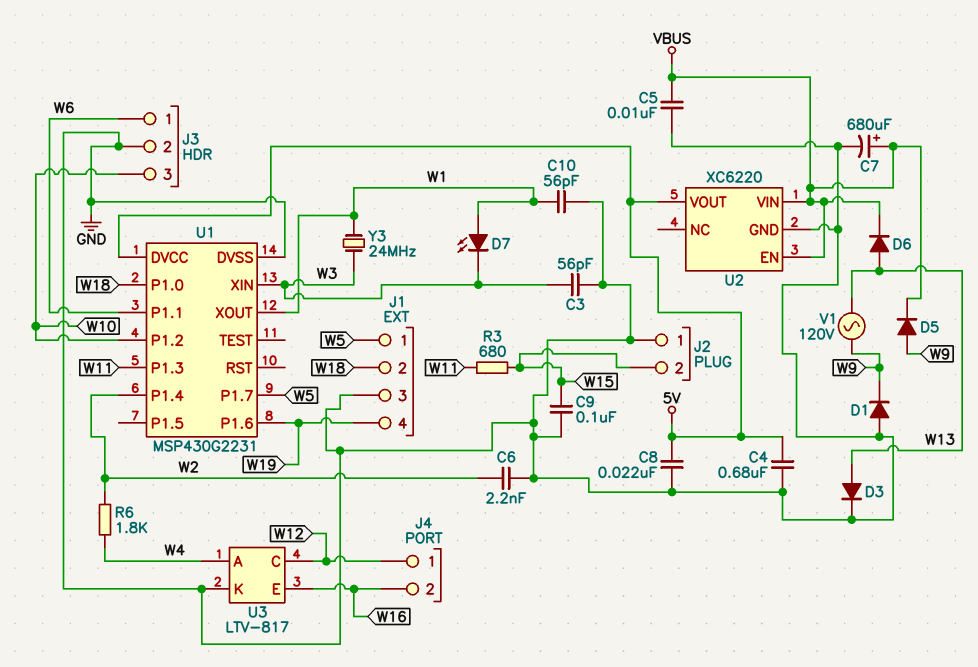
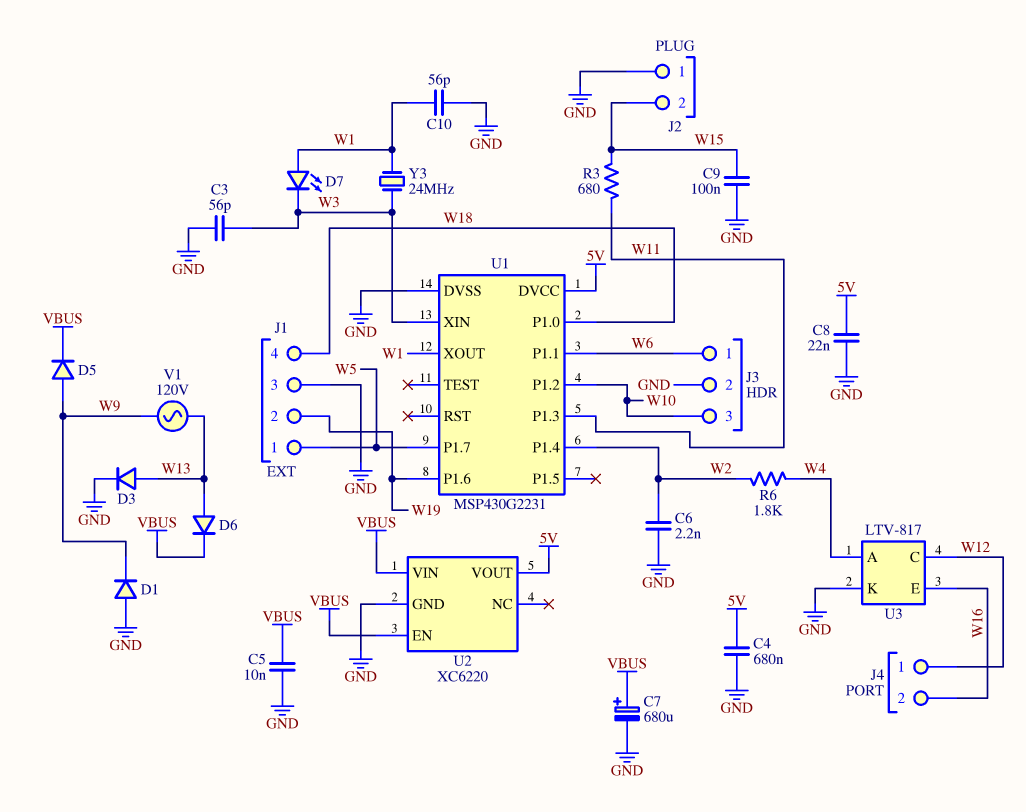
J1 pin 2: W18 -> W19
J1 pin 4: W19 -> W18

